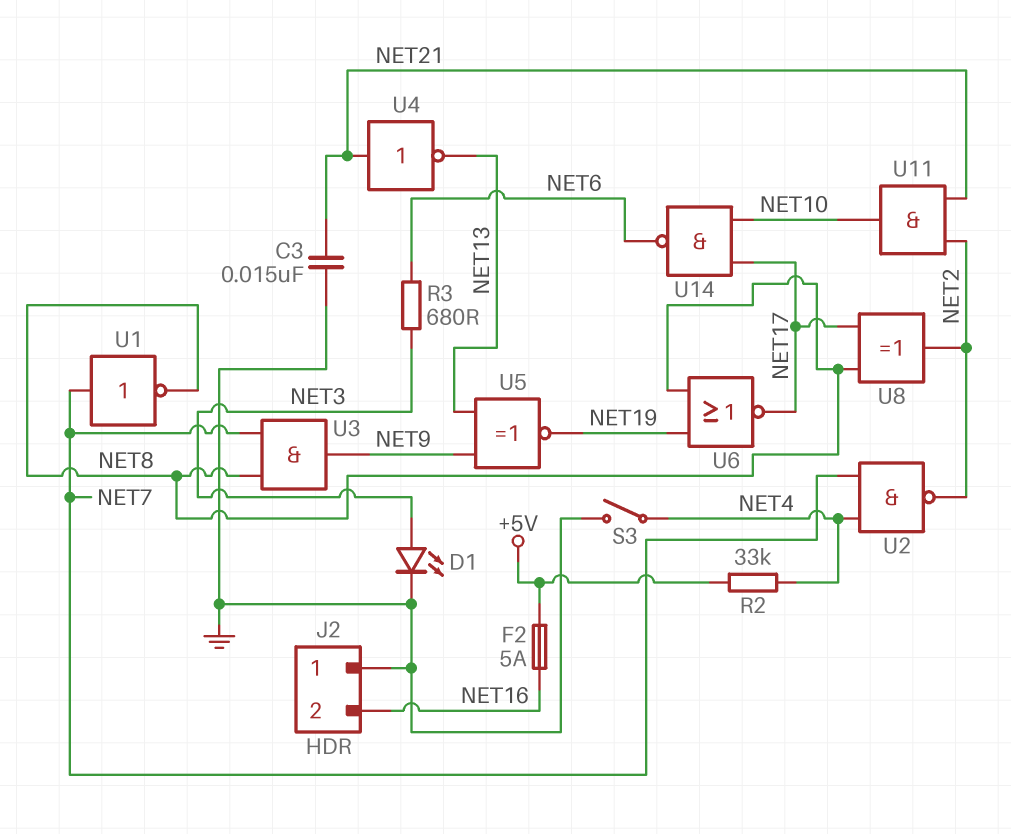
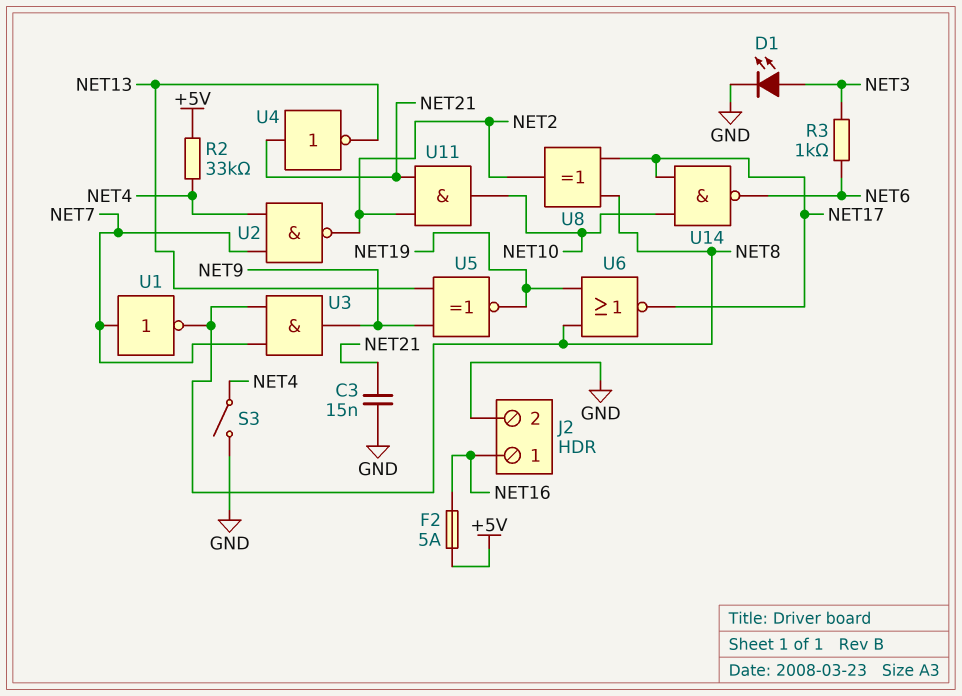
J2 pin 1: GND -> NET16
J2 pin 2: NET16 -> GND
R3: 680 (NET3, NET6) -> 1k (NET3, NET6)

